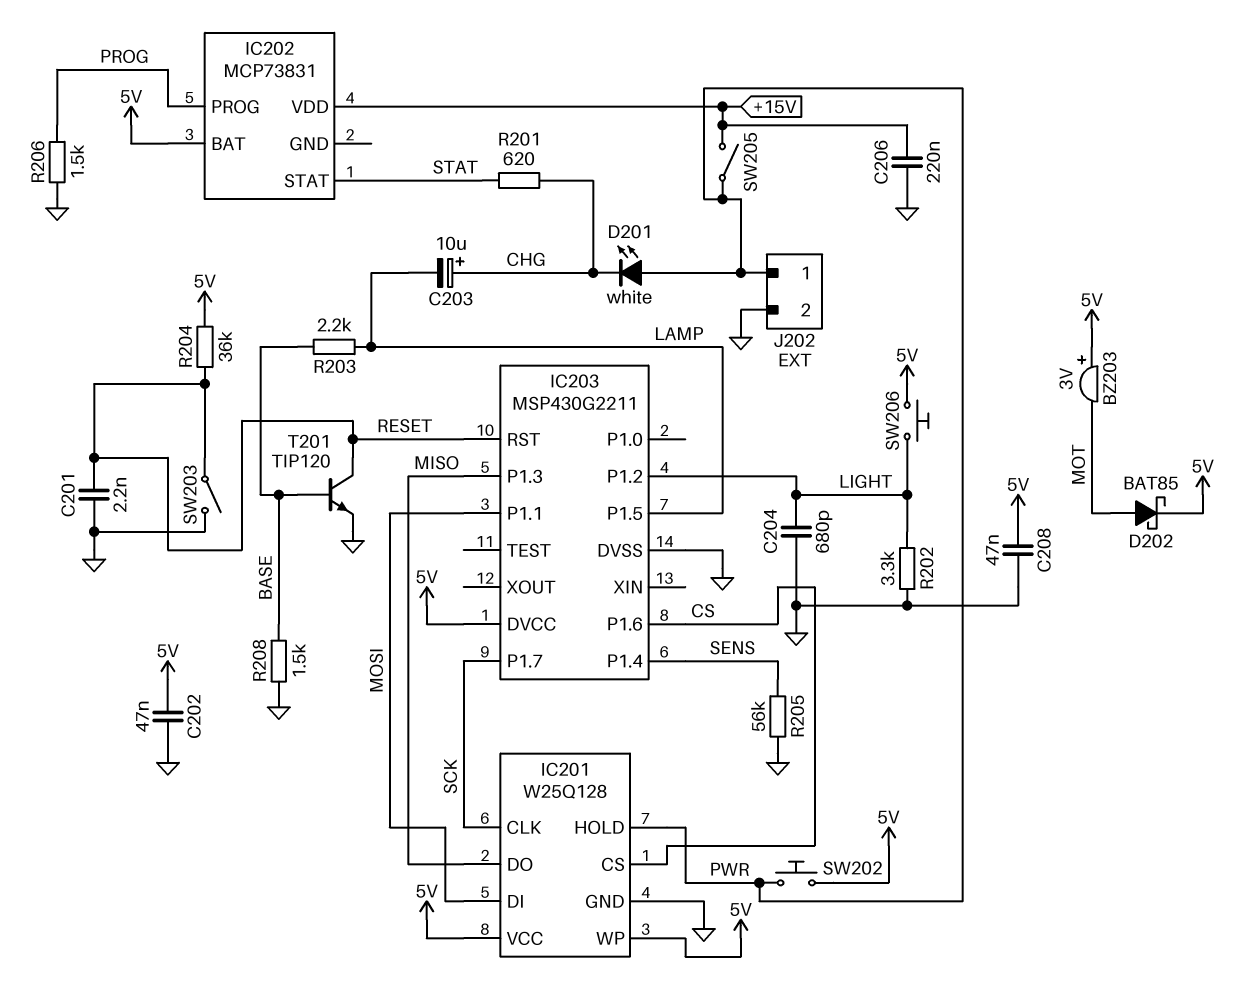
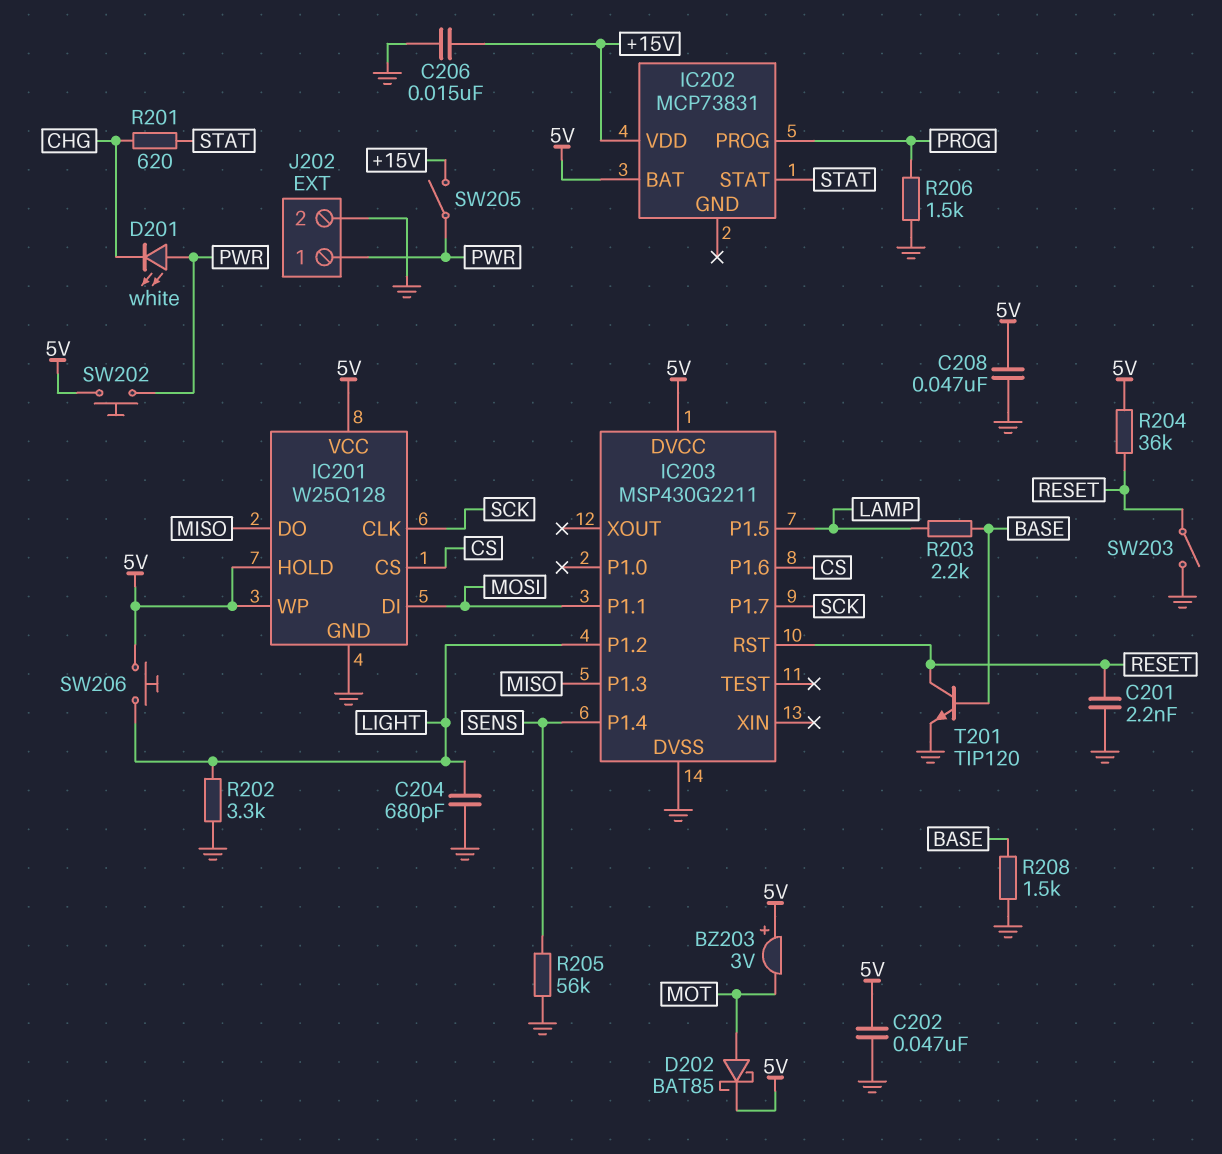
C203: 10uF (plus CHG, minus LAMP) -> none
C206: 220nF (+15V, GND) -> 15nF (+15V, GND)
IC201 pin HOLD: PWR -> 5V

